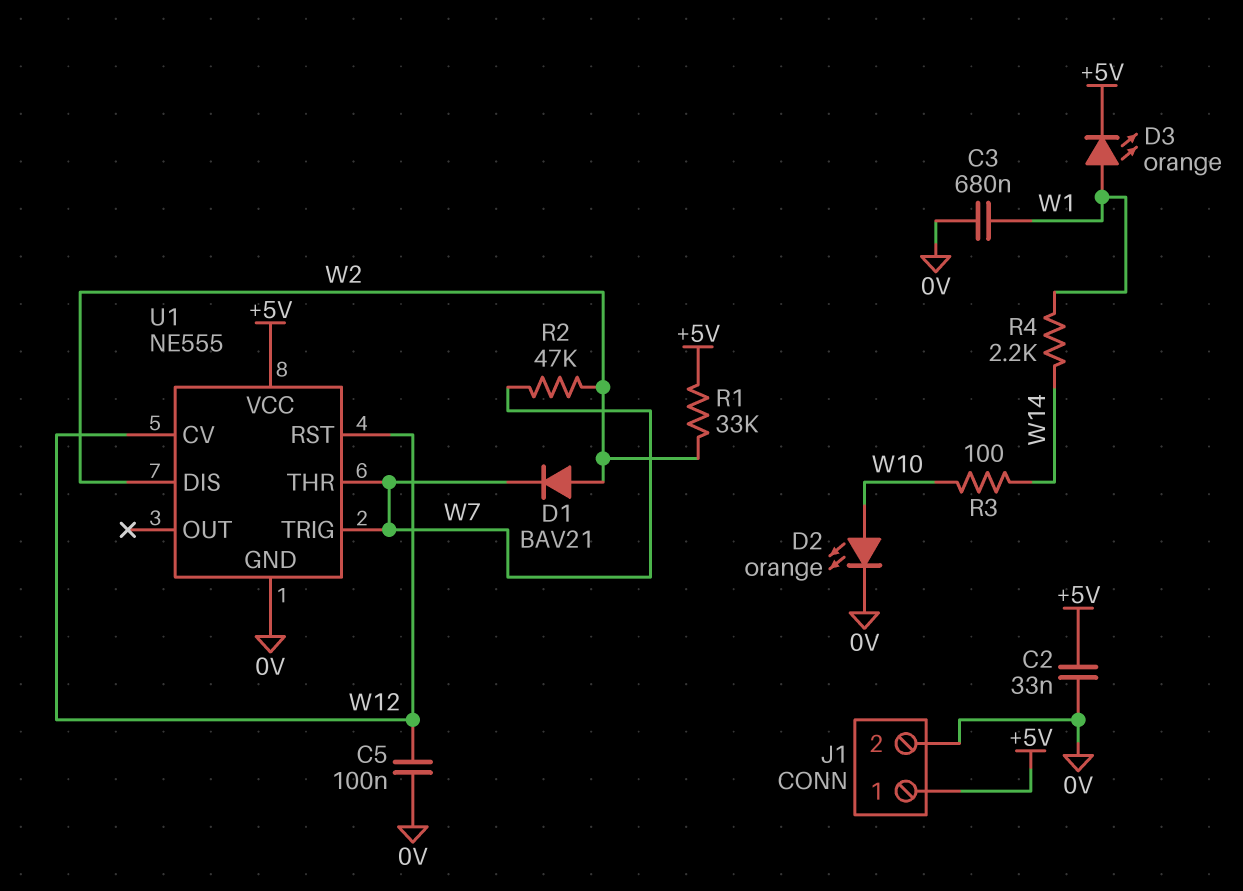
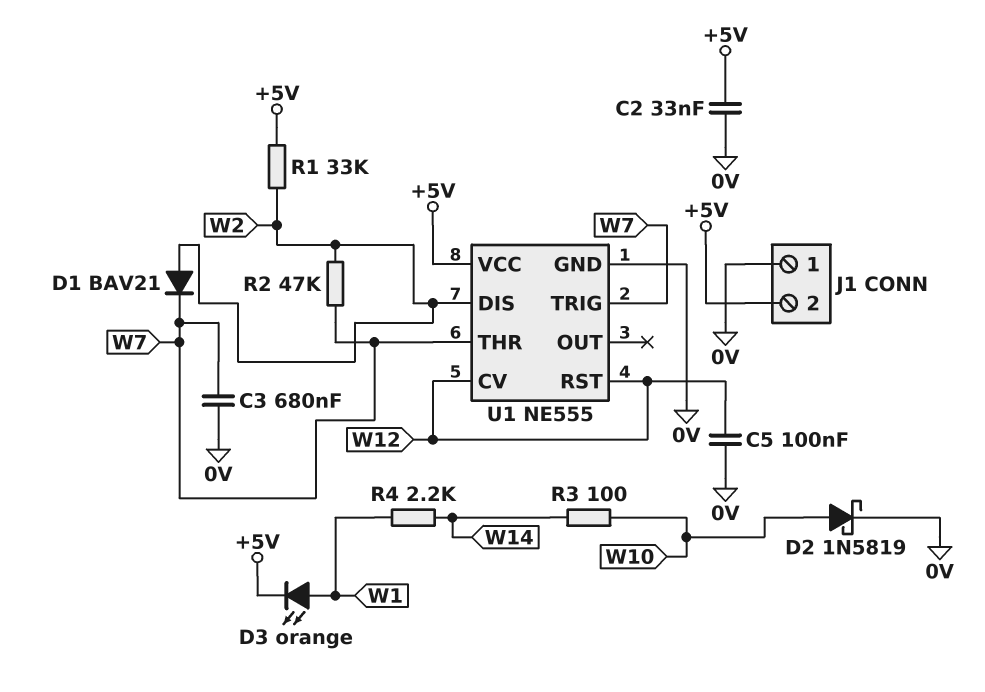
C3: 680nF (0V, W1) -> 680nF (0V, W7)
D2: LED orange (A W10, K 0V) -> schottky 1N5819 (A W10, K 0V)
J1 pin 1: +5V -> 0V
J1 pin 2: 0V -> +5V

